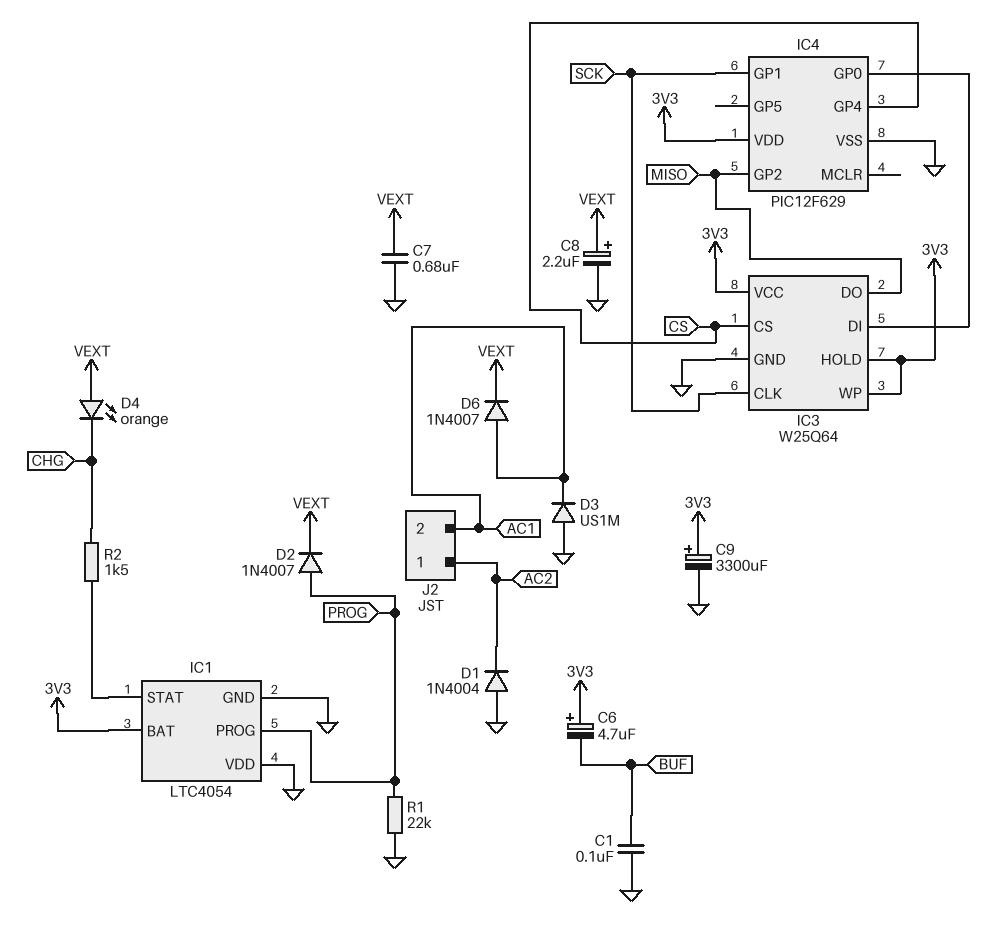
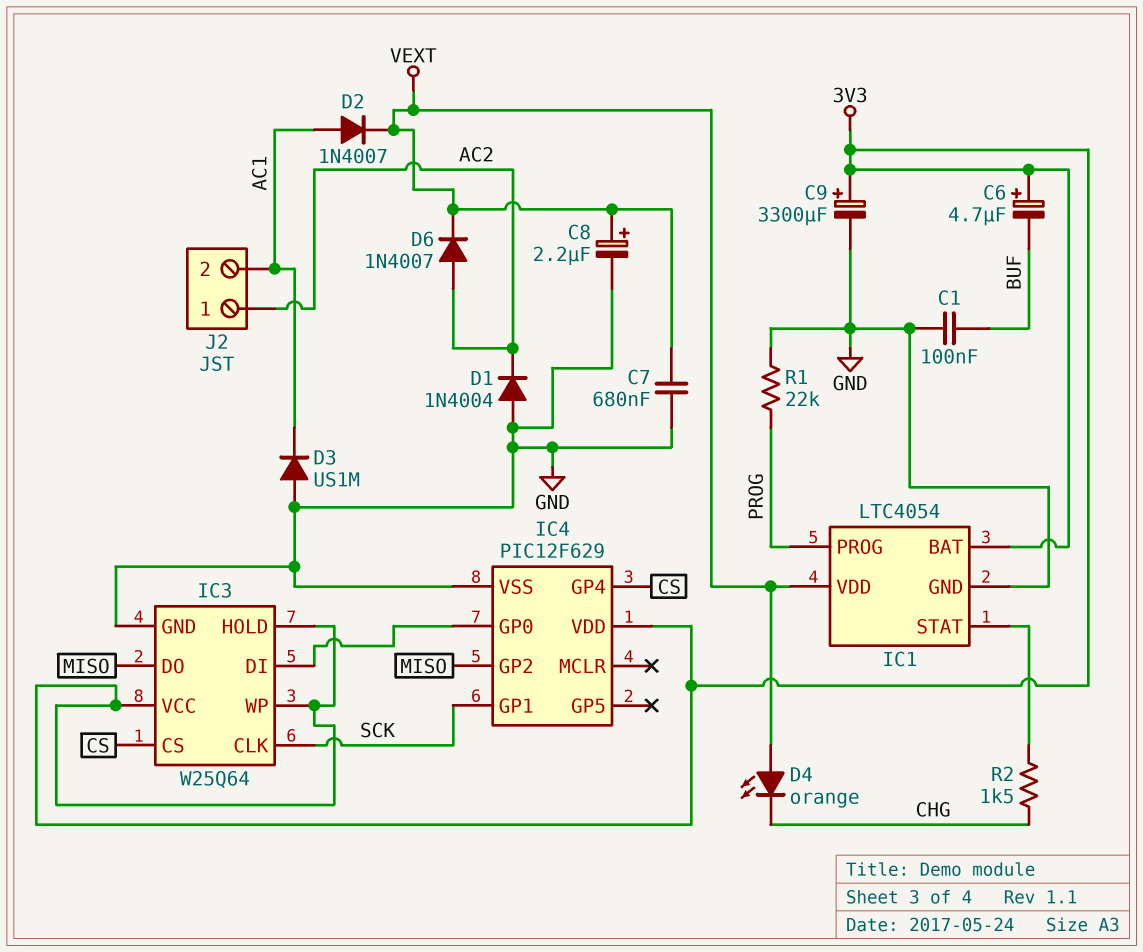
D2: diode 1N4007 (A PROG, K VEXT) -> diode 1N4007 (A AC1, K VEXT)
D6: diode 1N4007 (A AC1, K VEXT) -> diode 1N4007 (A AC2, K VEXT)
IC1 pin VDD: GND -> VEXT

